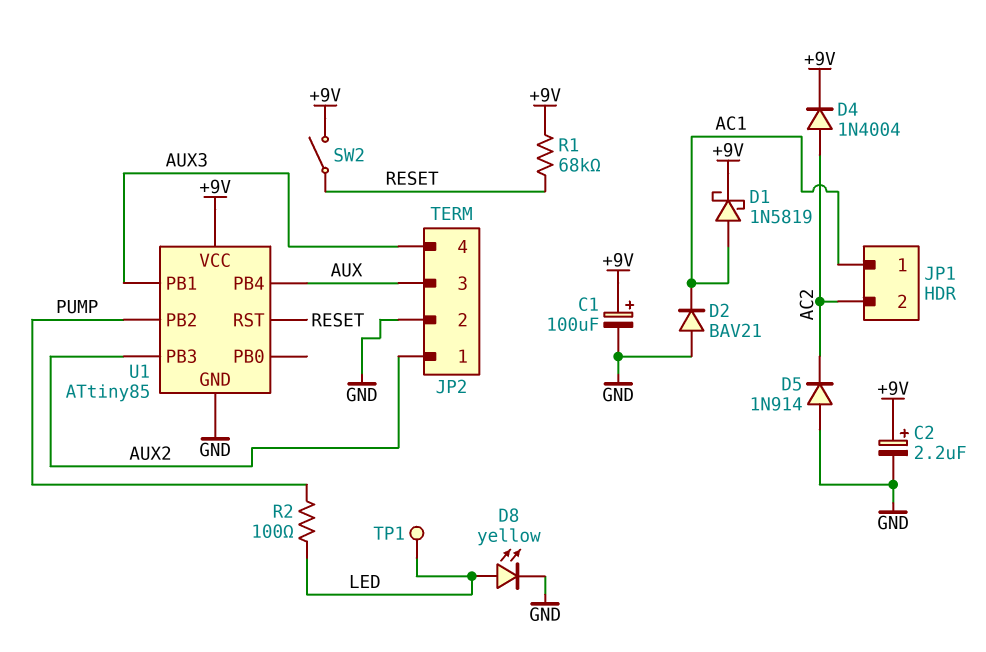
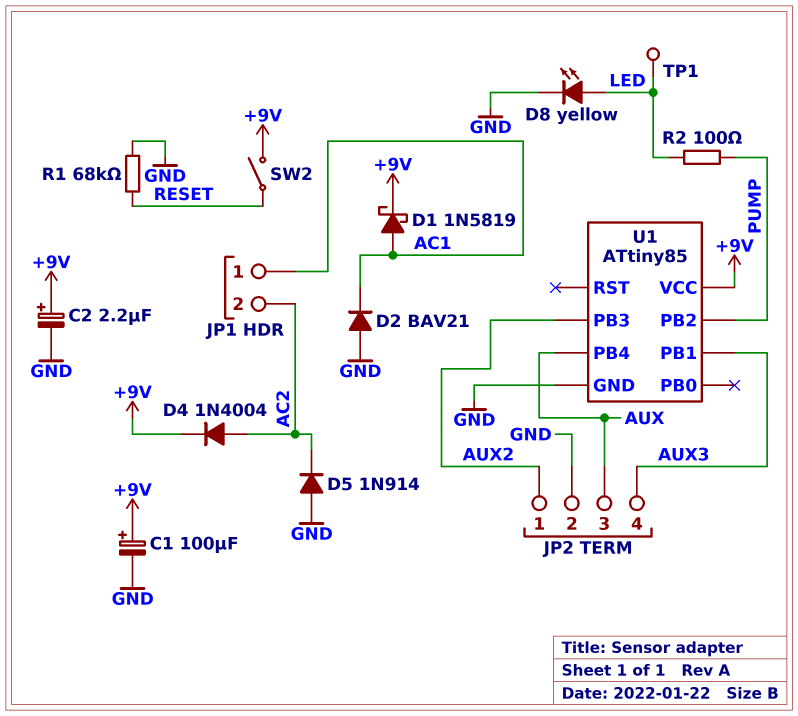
R1: 68k (+9V, RESET) -> 68k (GND, RESET)
U1 pin RST: RESET -> none

